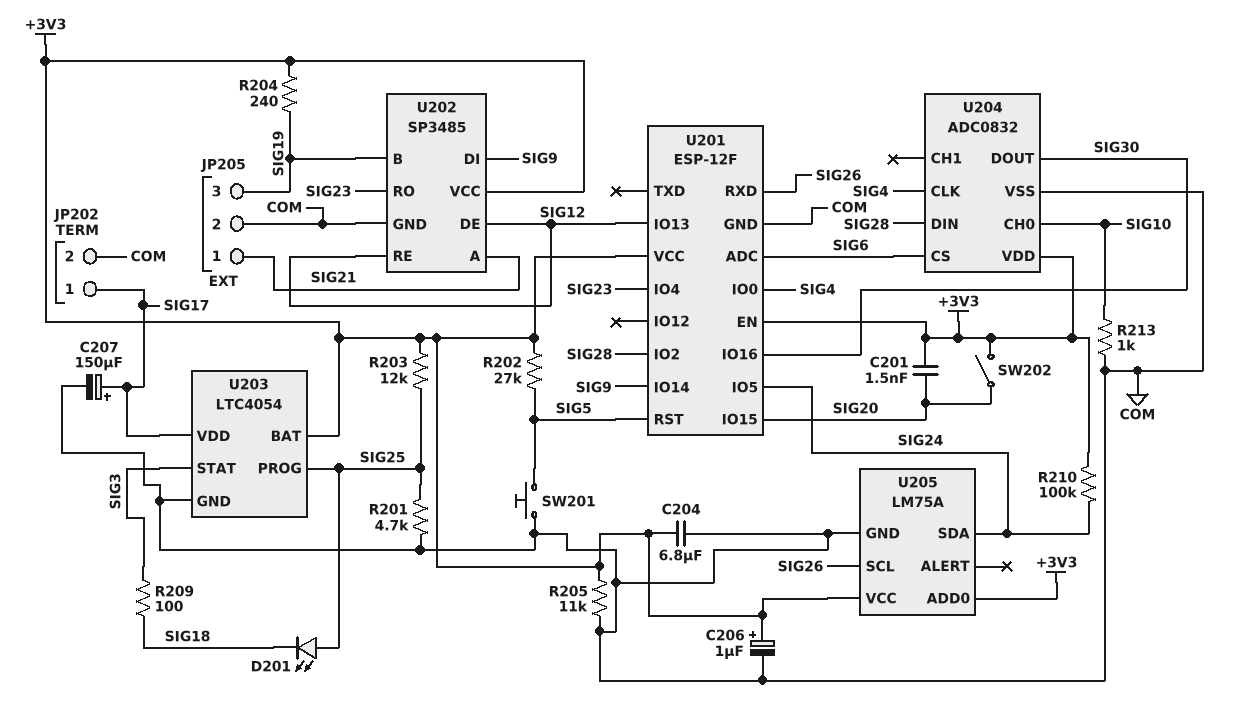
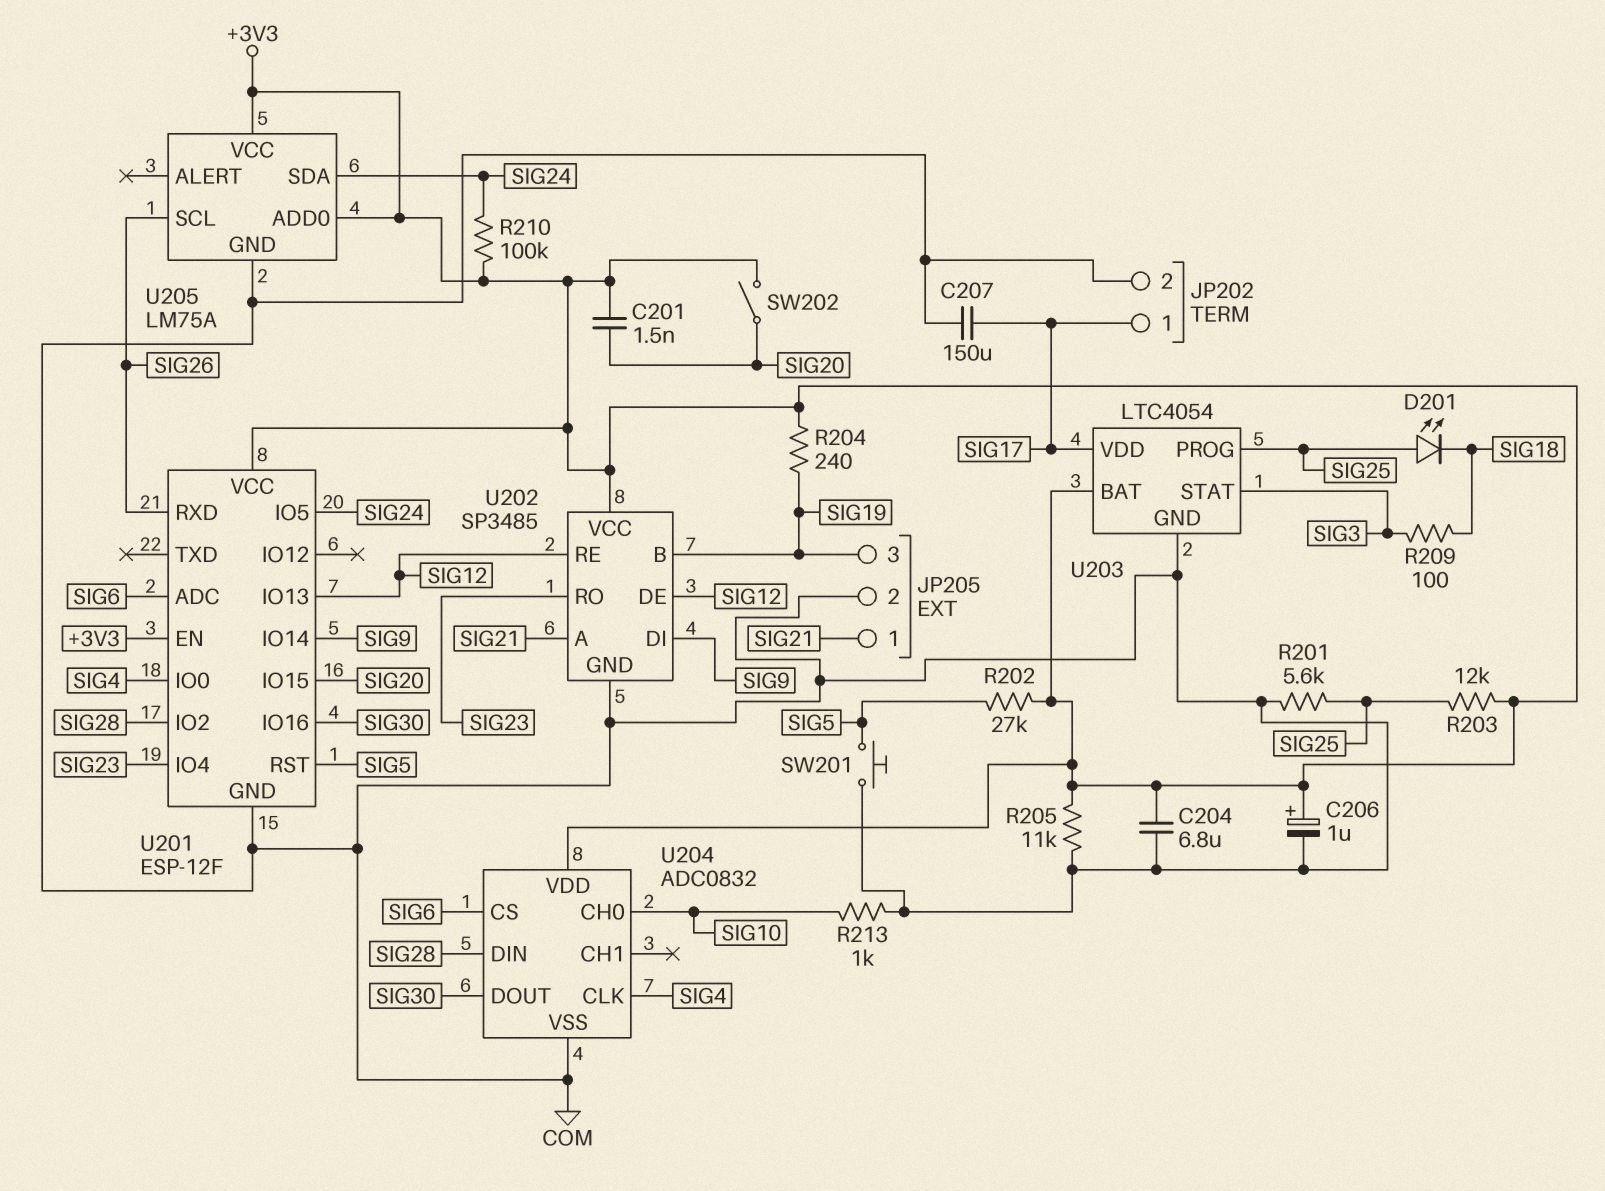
C207: 150uF (plus SIG17, minus COM) -> 150uF (COM, SIG17)
R201: 4.7k (COM, SIG25) -> 5.6k (COM, SIG25)

